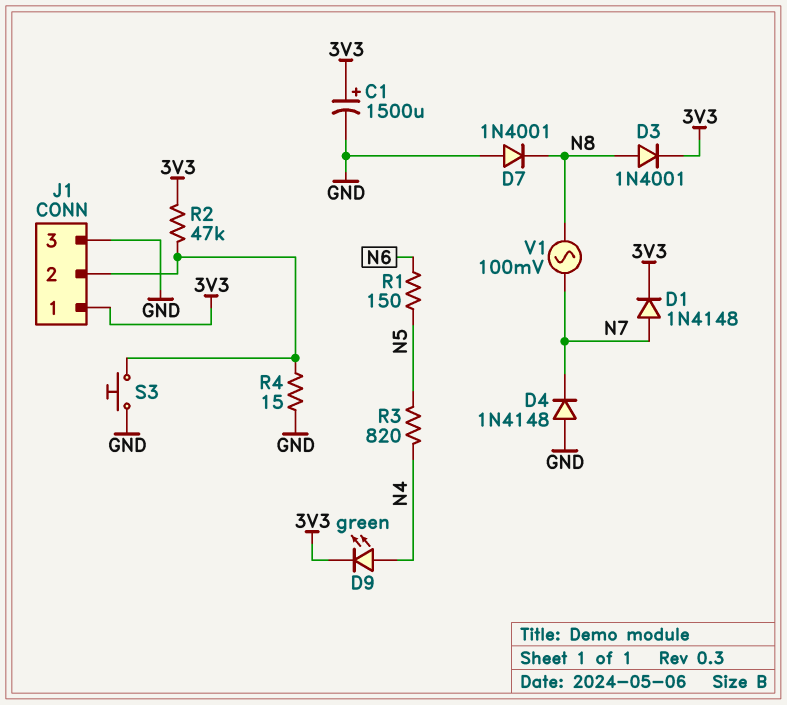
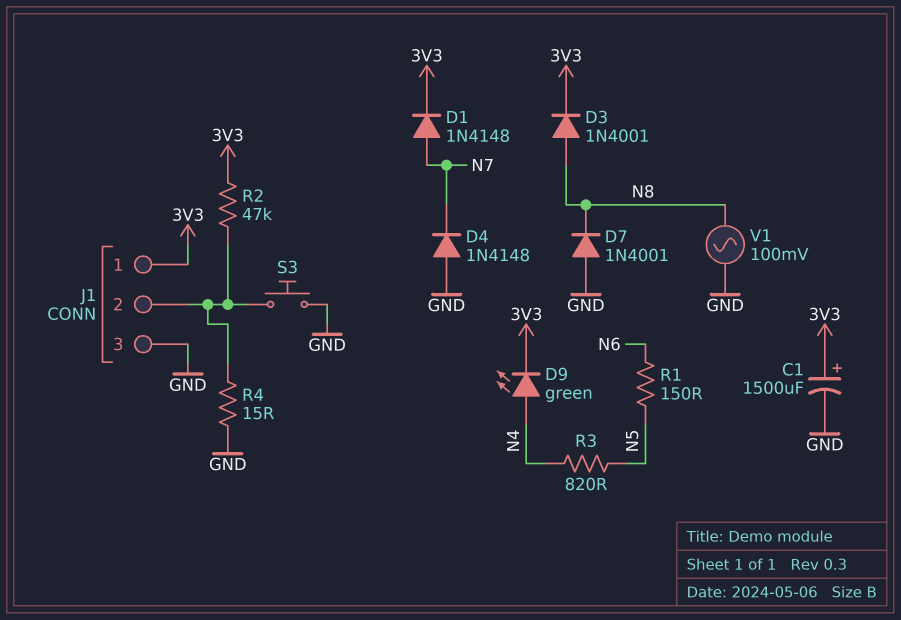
V1: AC 100mV (N7, N8) -> AC 100mV (GND, N8)

